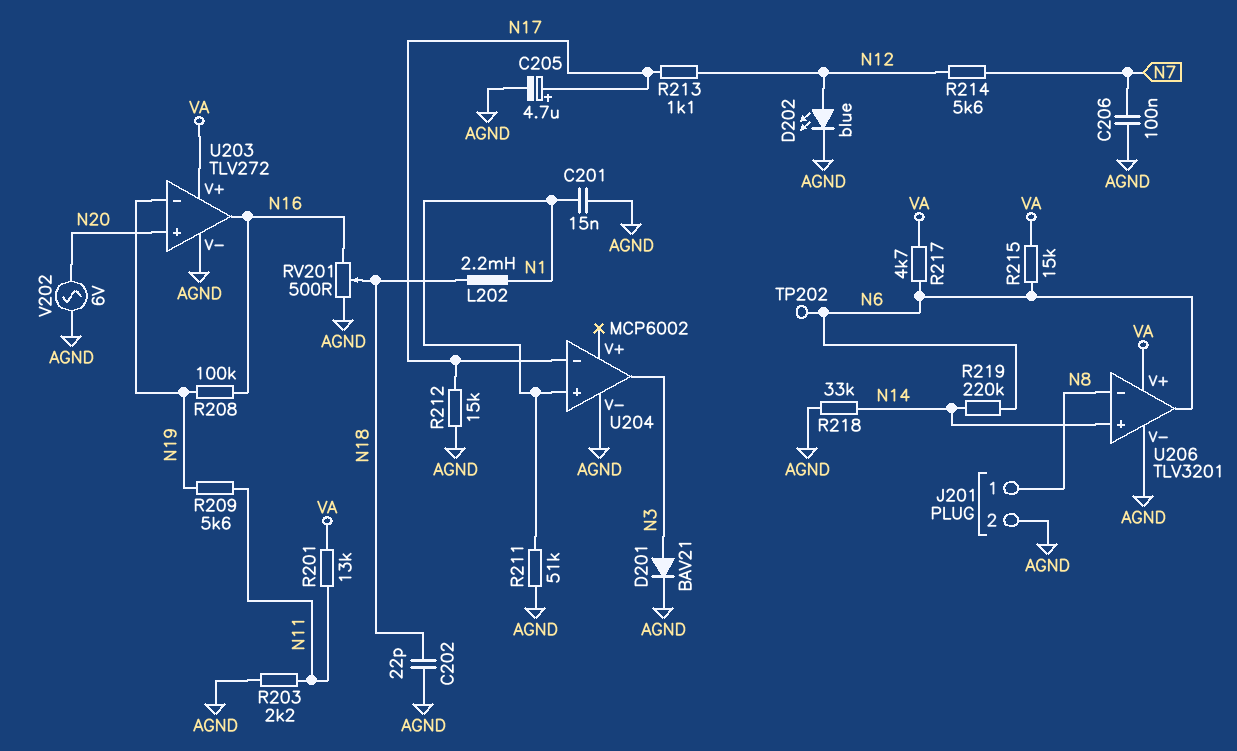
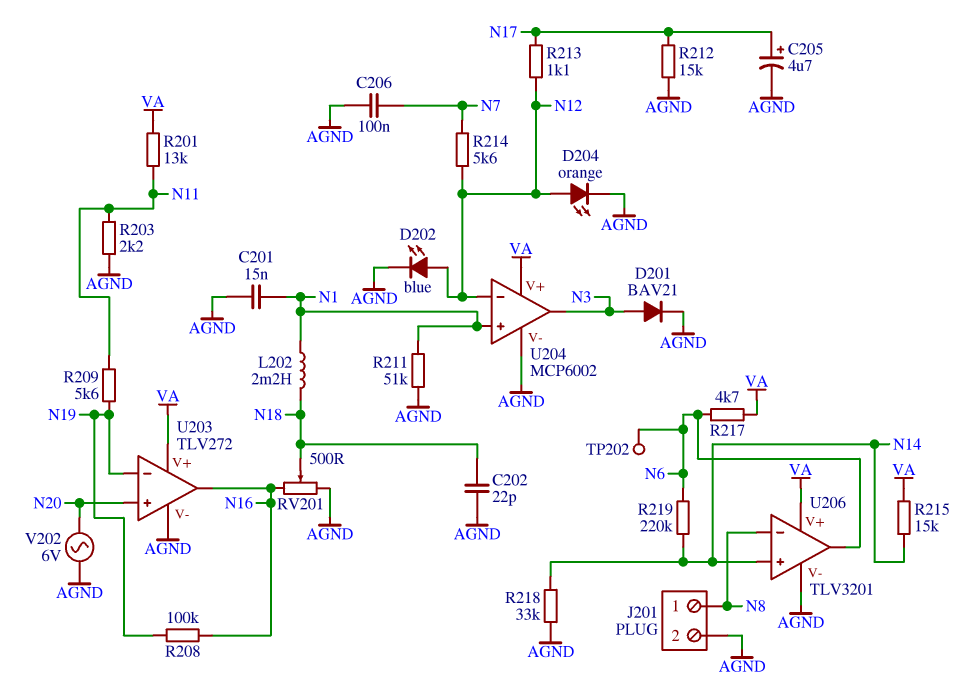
D204: none -> LED orange (A N12, K AGND)
R215: 15k (N6, VA) -> 15k (N14, VA)
U204 pin V+: none -> VA
U204 pin in-: N17 -> N12

